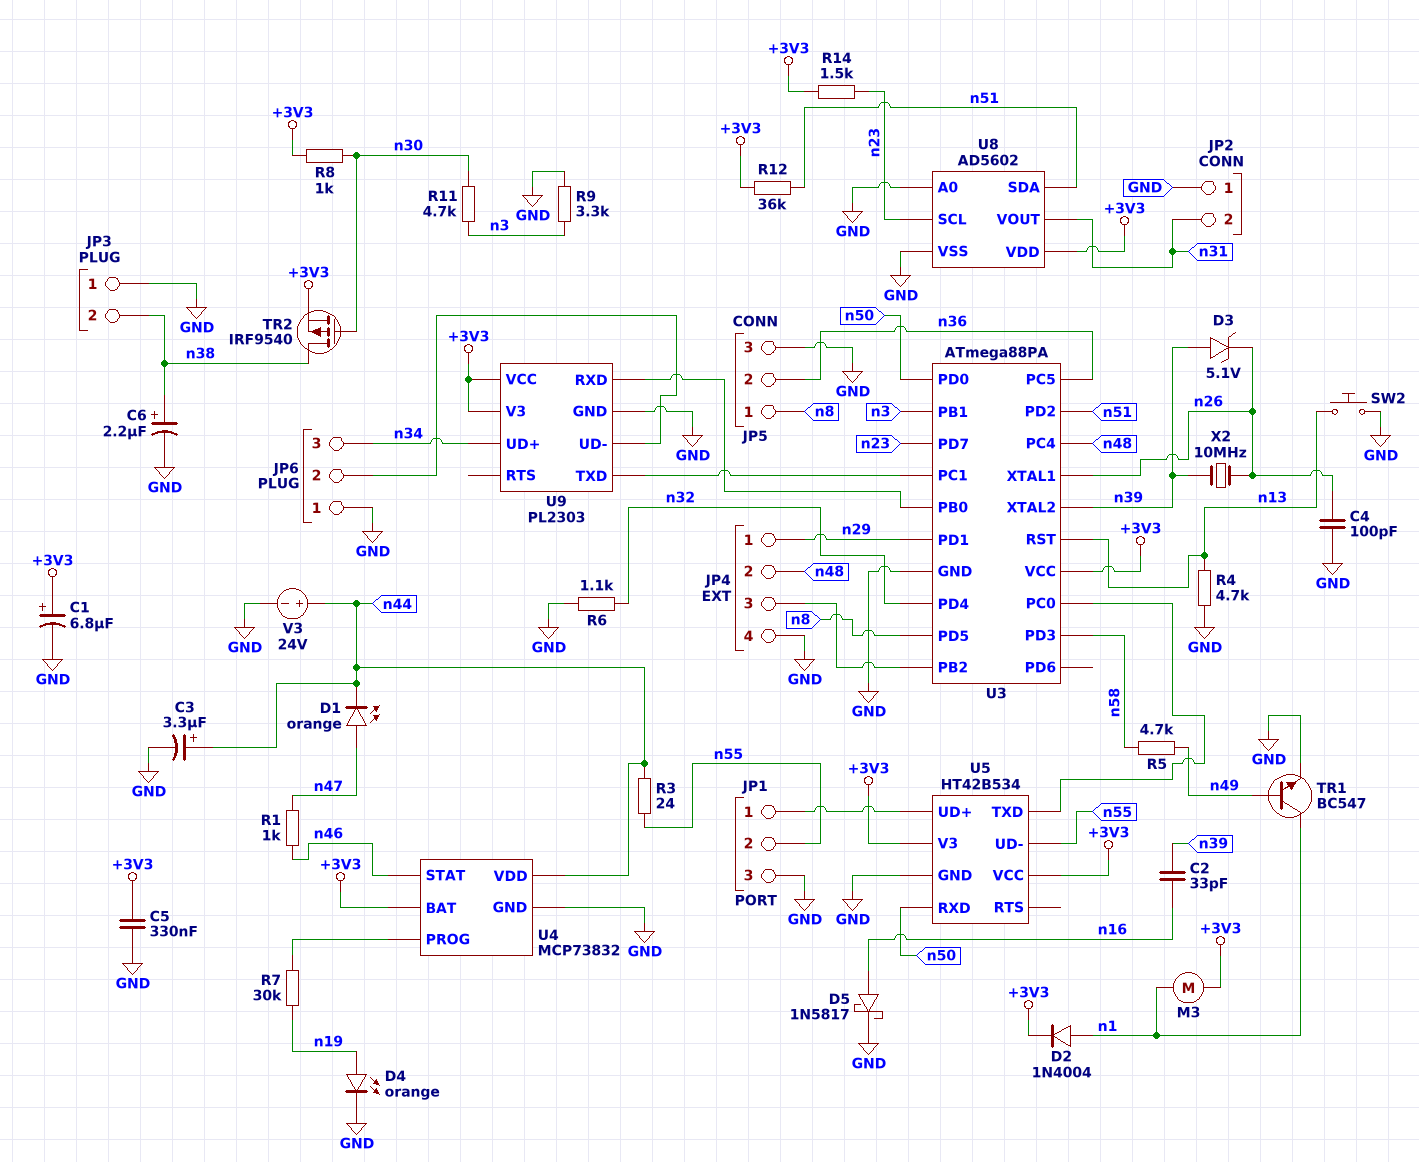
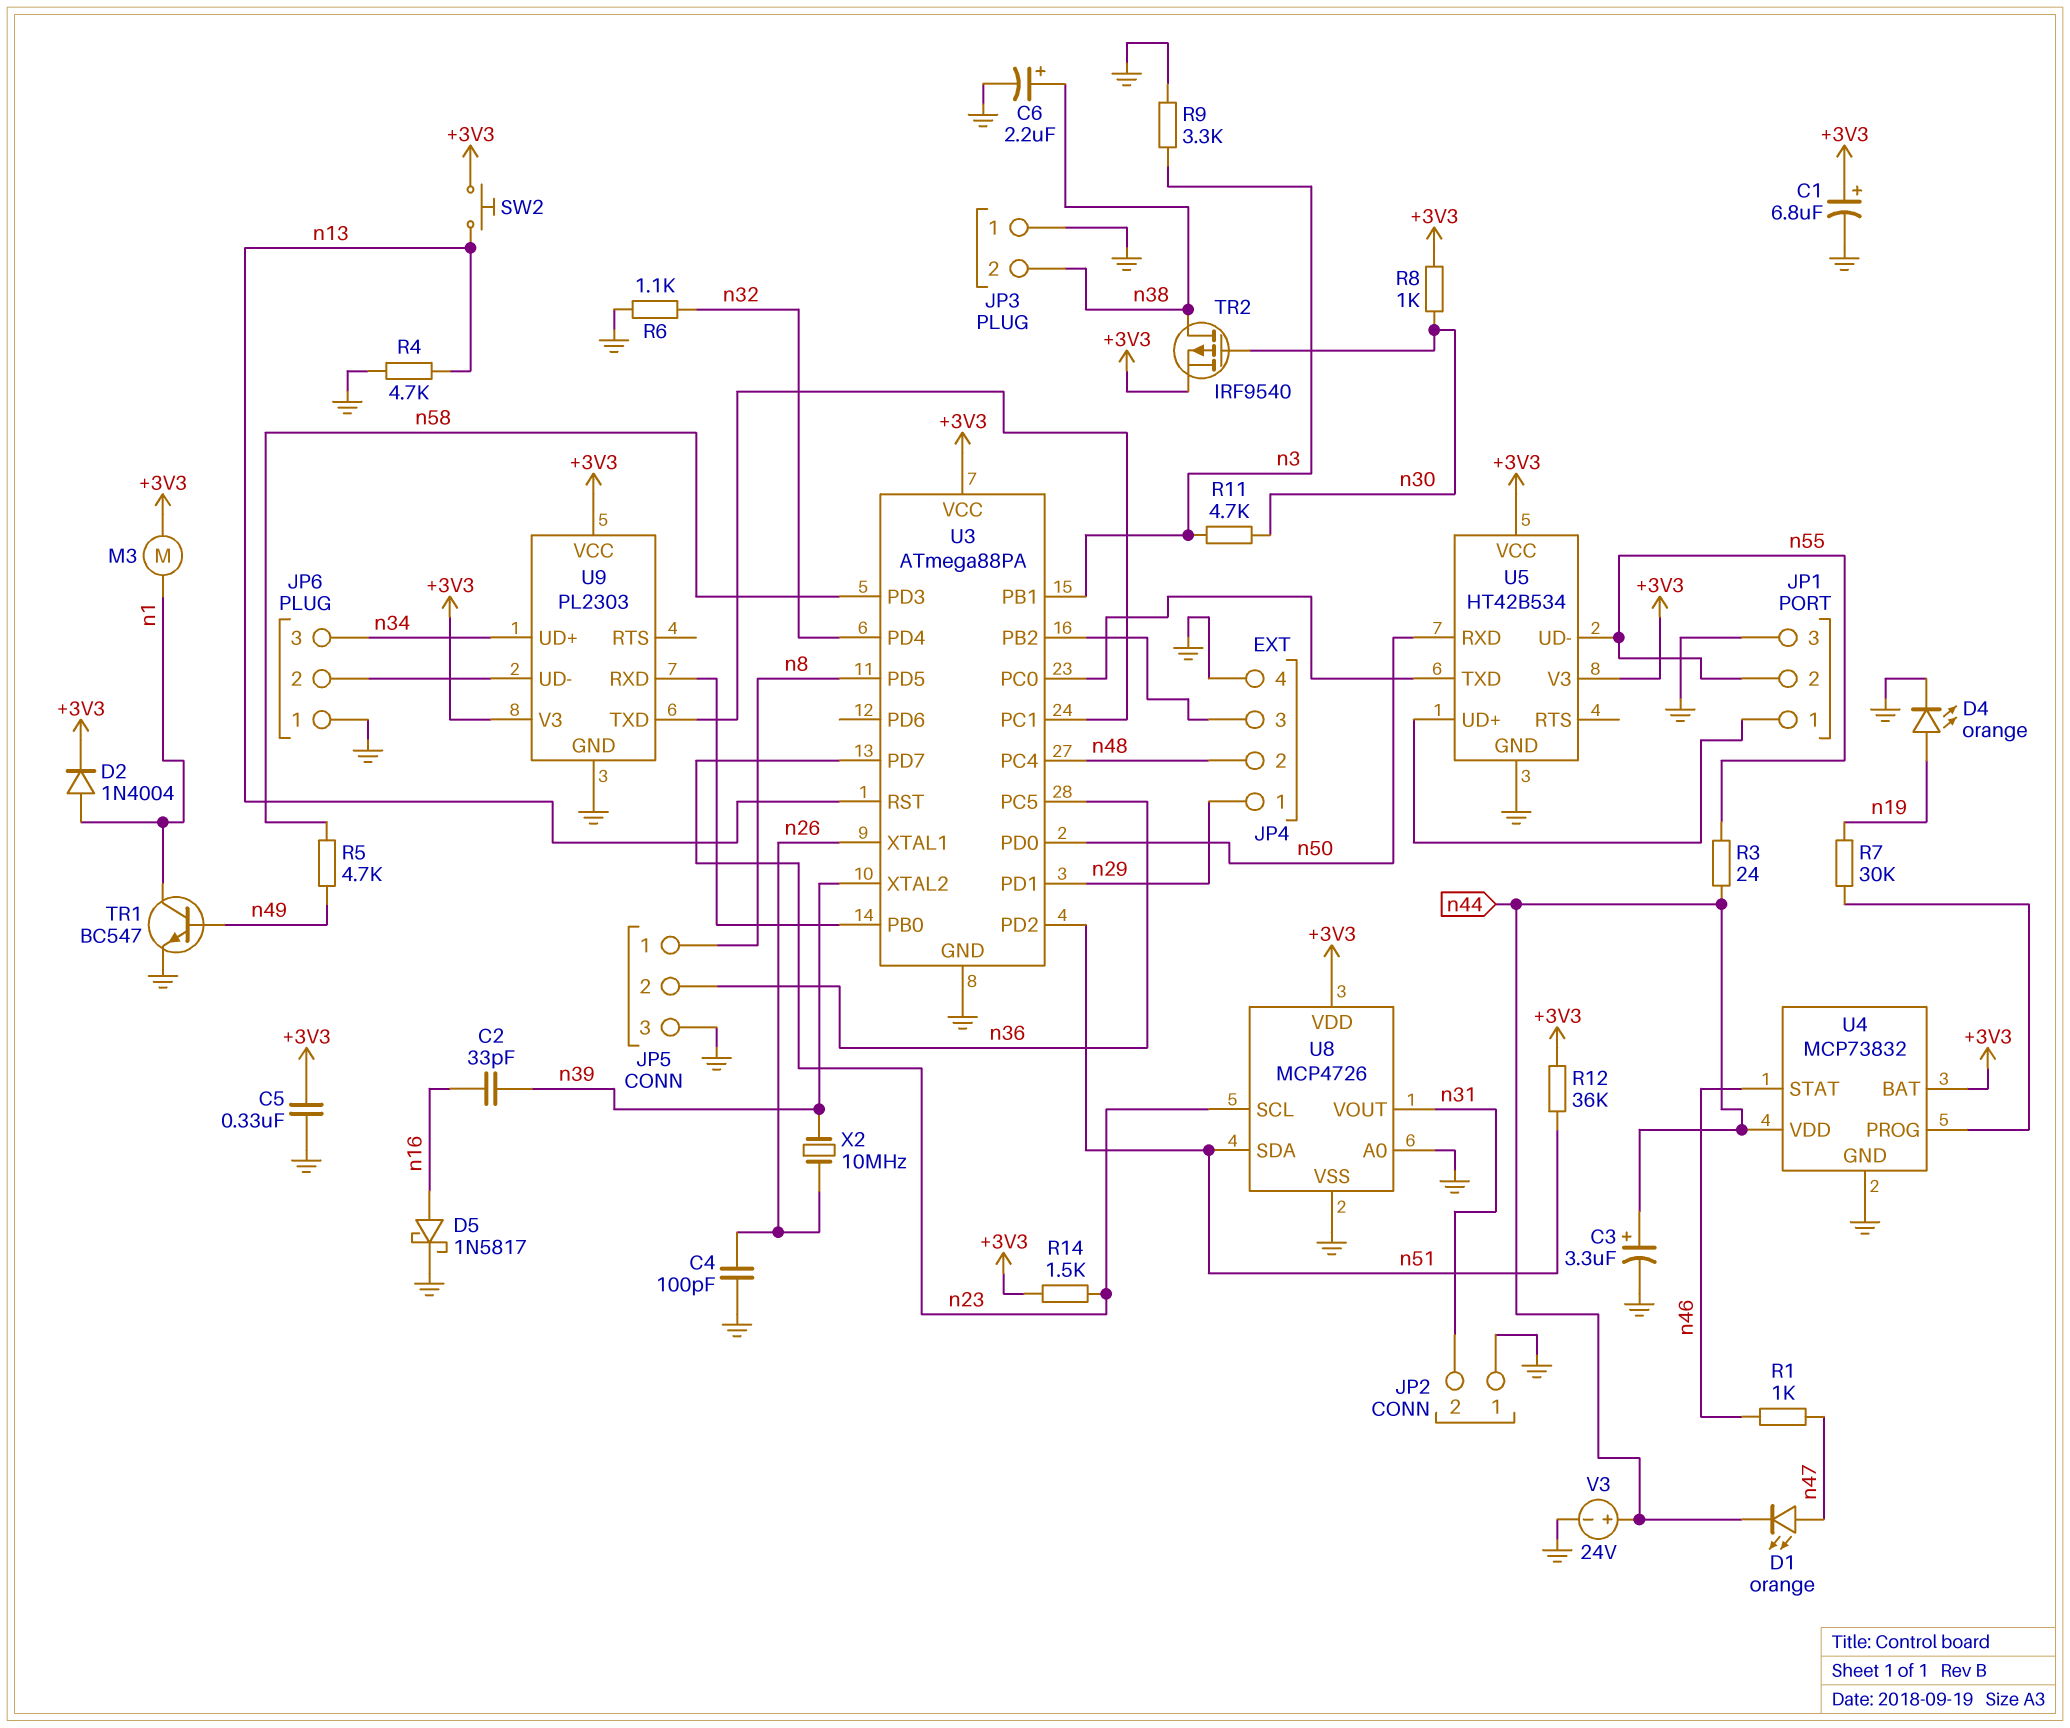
D3: zener 5.1V (A n39, K n26) -> none
SW2: button (GND, n13) -> button (+3V3, n13)
U8: AD5602 -> MCP4726

